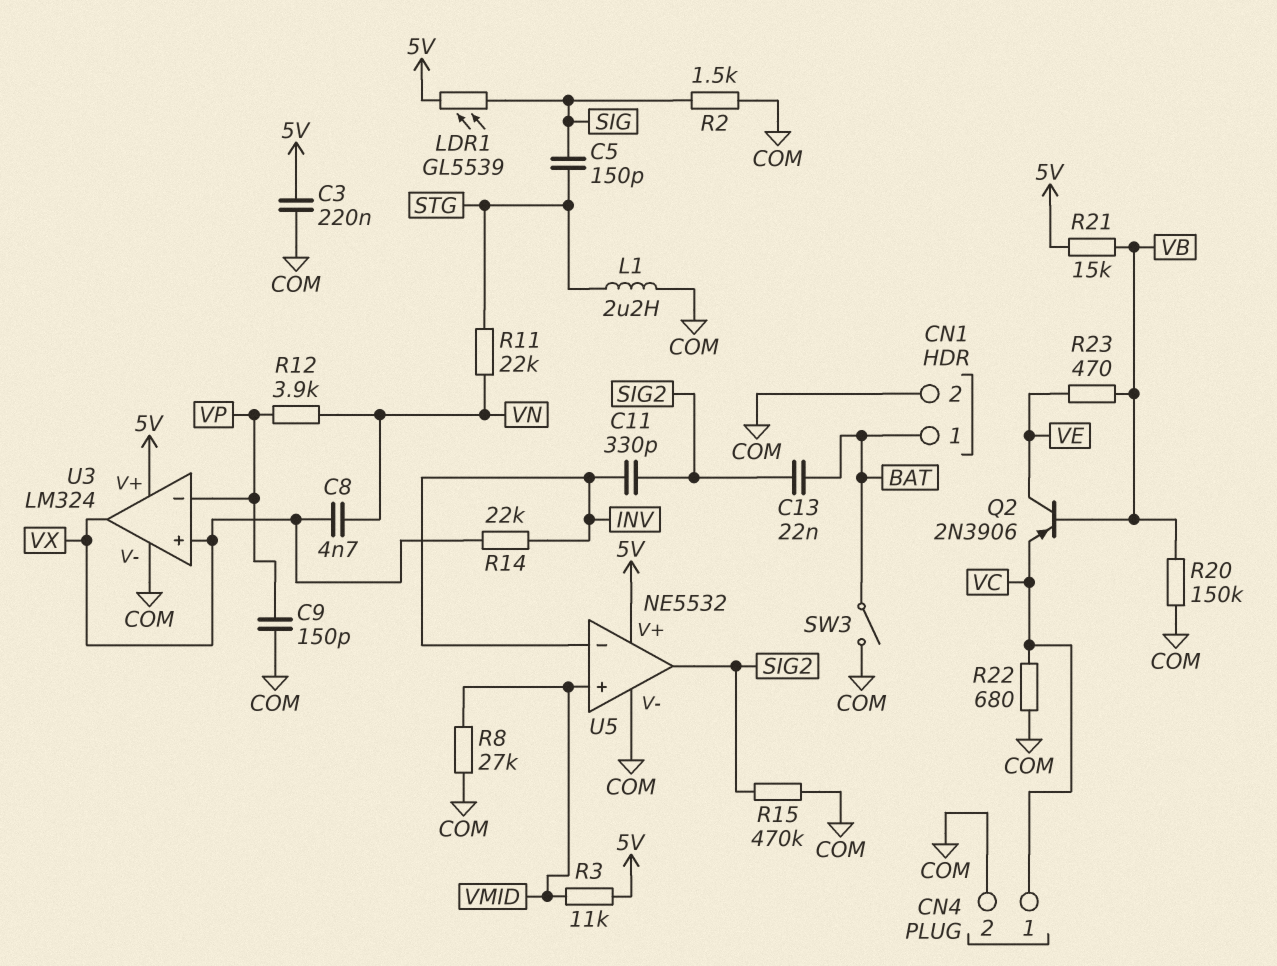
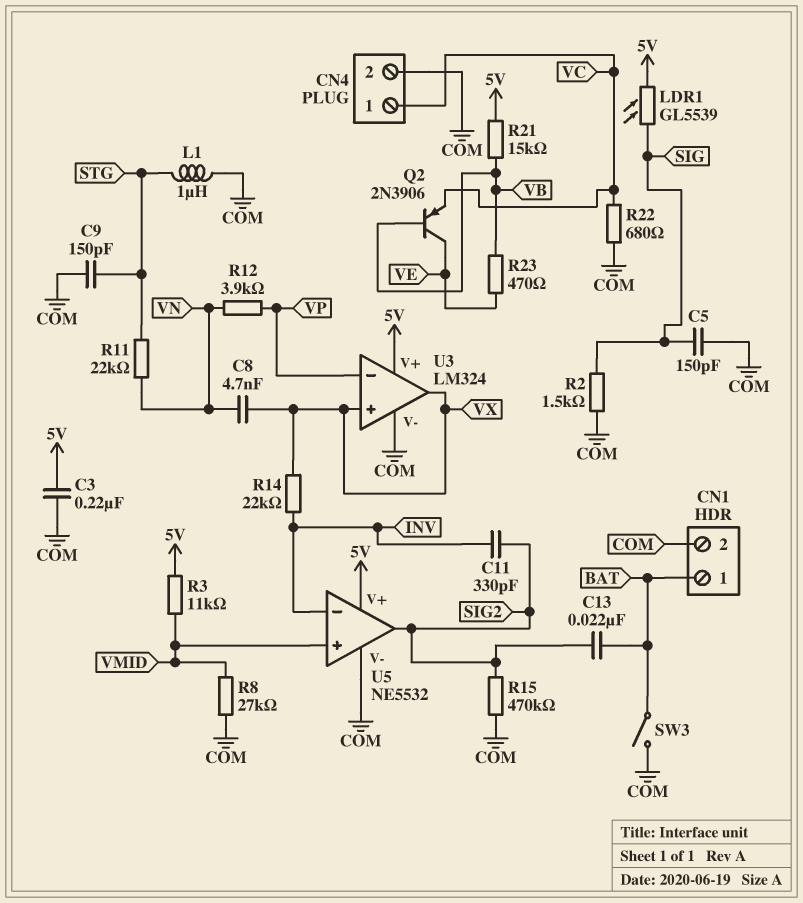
C5: 150pF (SIG, STG) -> 150pF (COM, SIG)
C9: 150pF (COM, VP) -> 150pF (COM, STG)
L1: 2.2uH (COM, STG) -> 1uH (COM, STG)
R20: 150k (COM, VB) -> none

